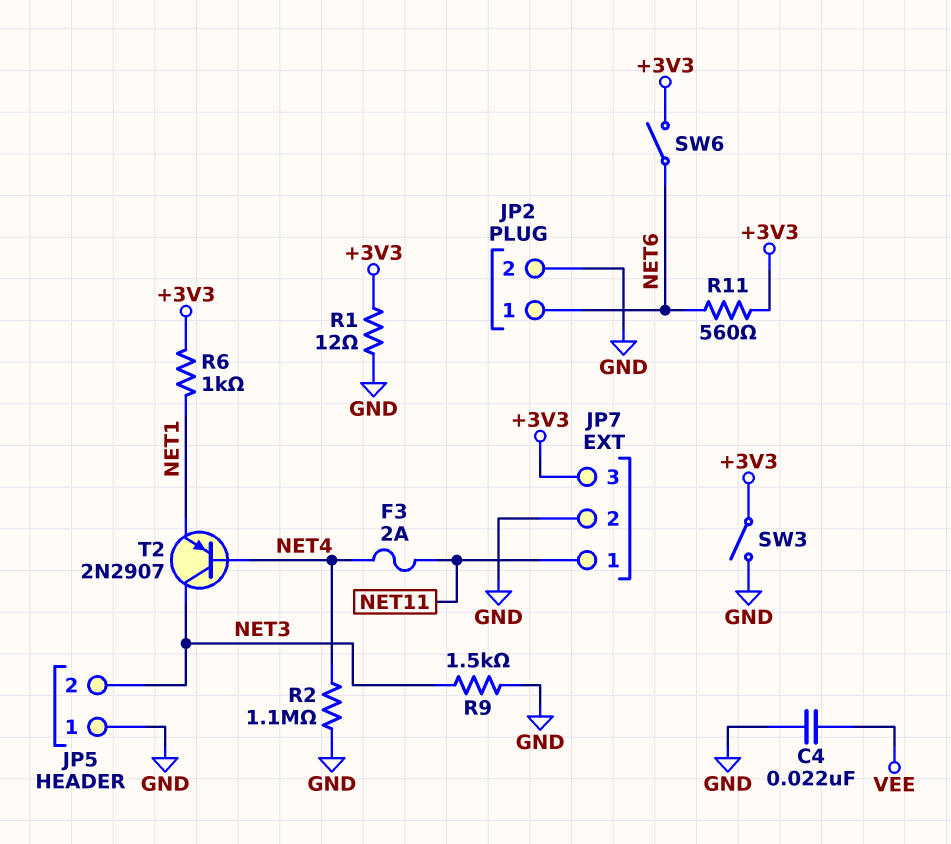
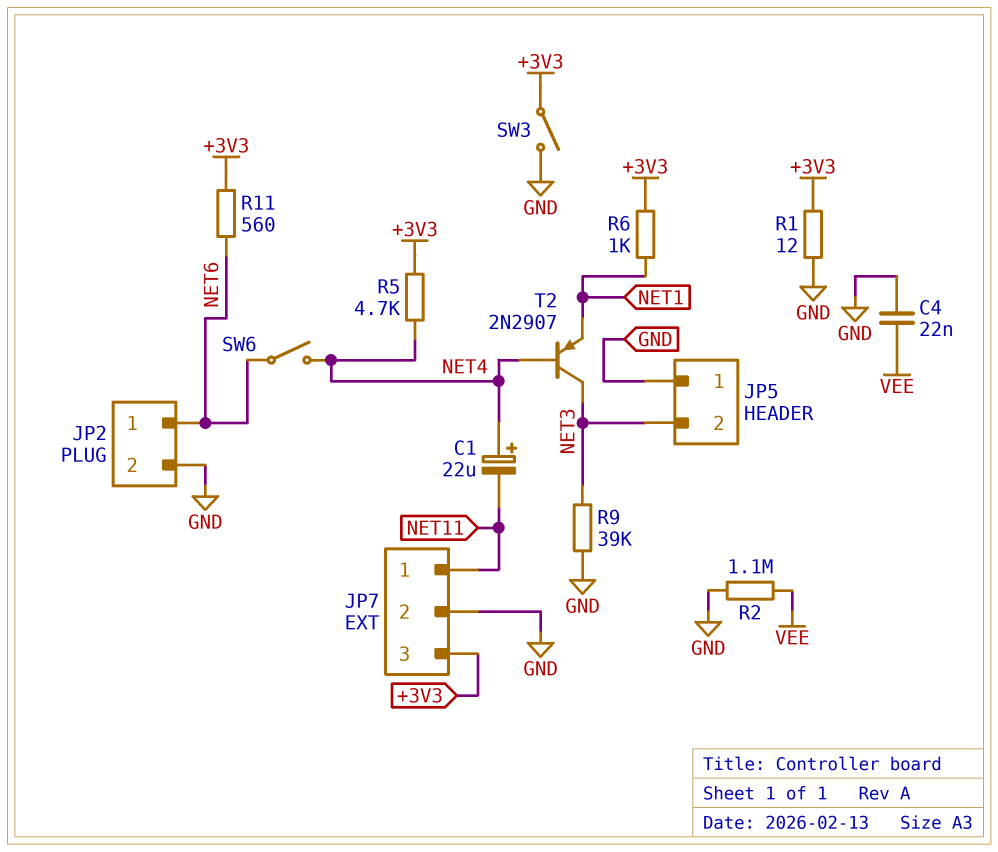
C1: none -> 22uF (plus NET4, minus NET11)
F3: 2A (NET4, NET11) -> none
R2: 1.1M (GND, NET4) -> 1.1M (GND, VEE)
R5: none -> 4.7k (+3V3, NET4)
R9: 1.5k (GND, NET3) -> 39k (GND, NET3)
SW6: switch (+3V3, NET6) -> switch (NET4, NET6)

